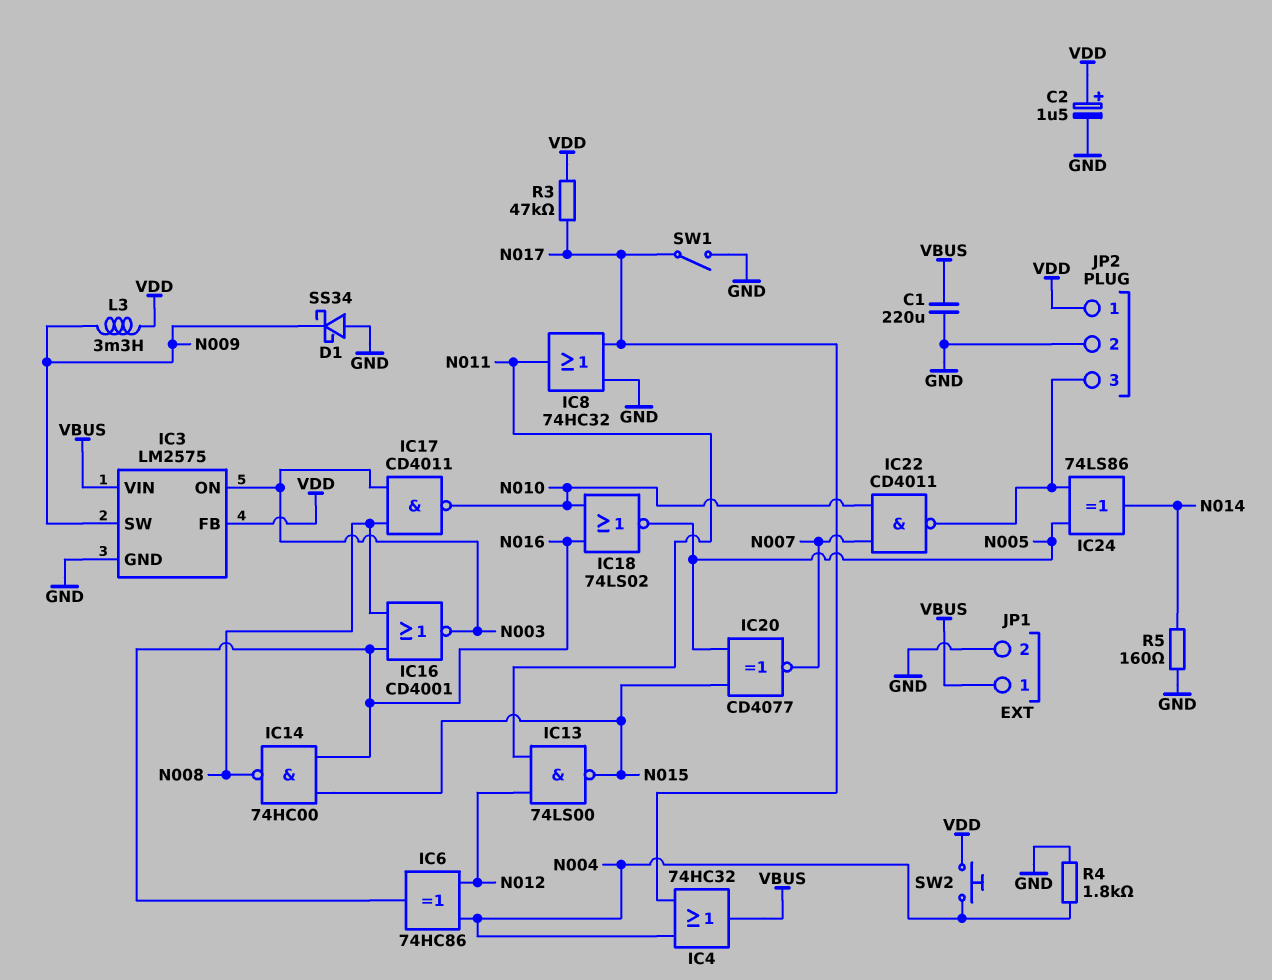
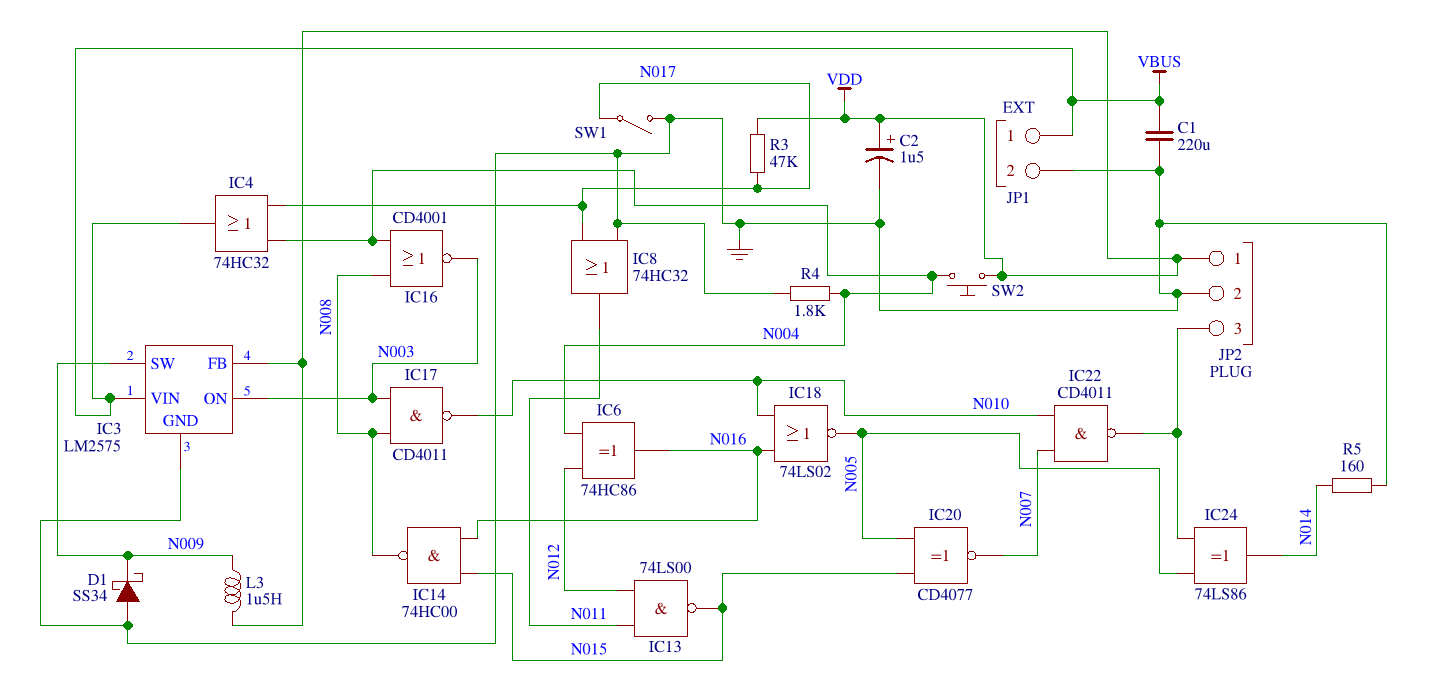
IC16: NOR CD4001 (in N008, in N016, out N003) -> NOR CD4001 (in N004, in N008, out N003)
L3: 3.3mH (N009, VDD) -> 1.5uH (N009, VDD)

